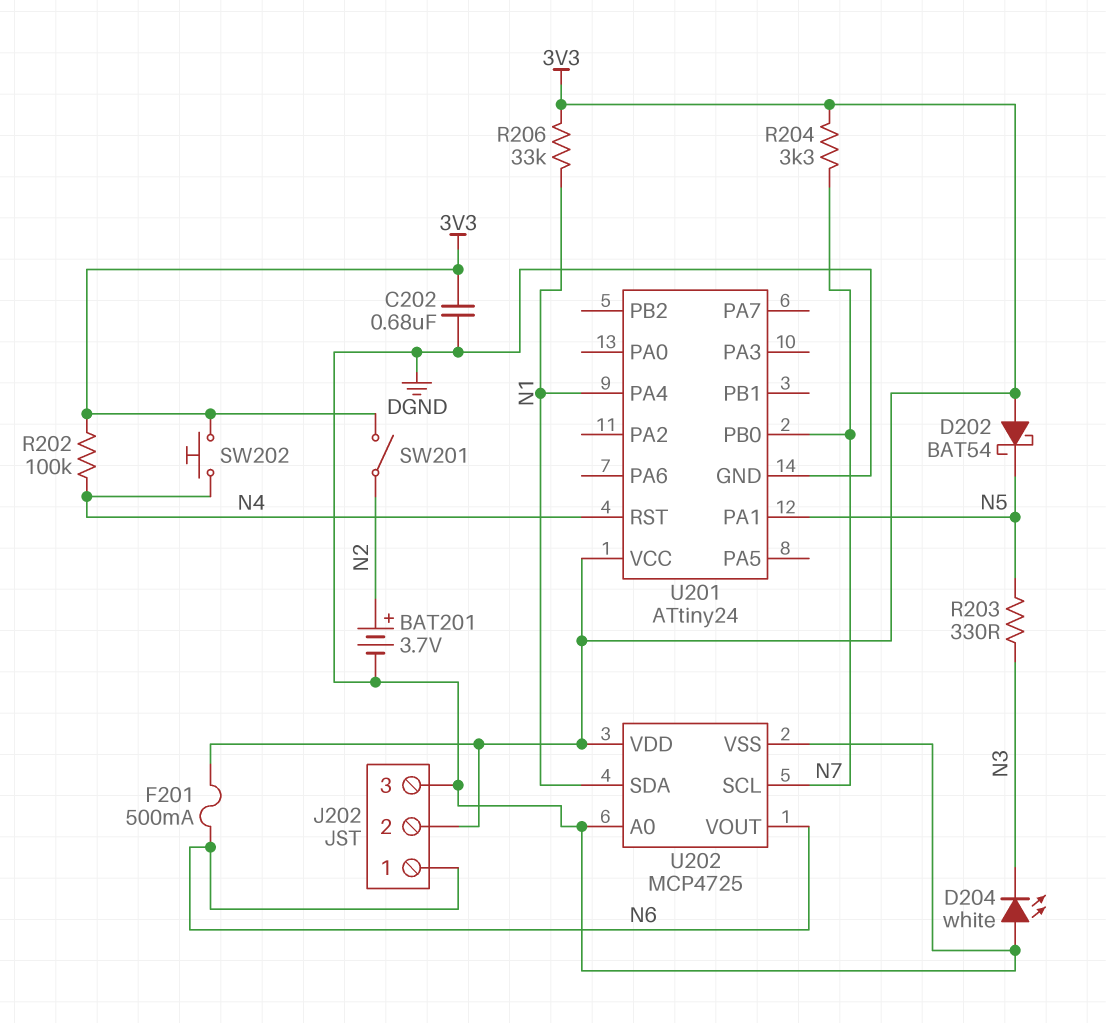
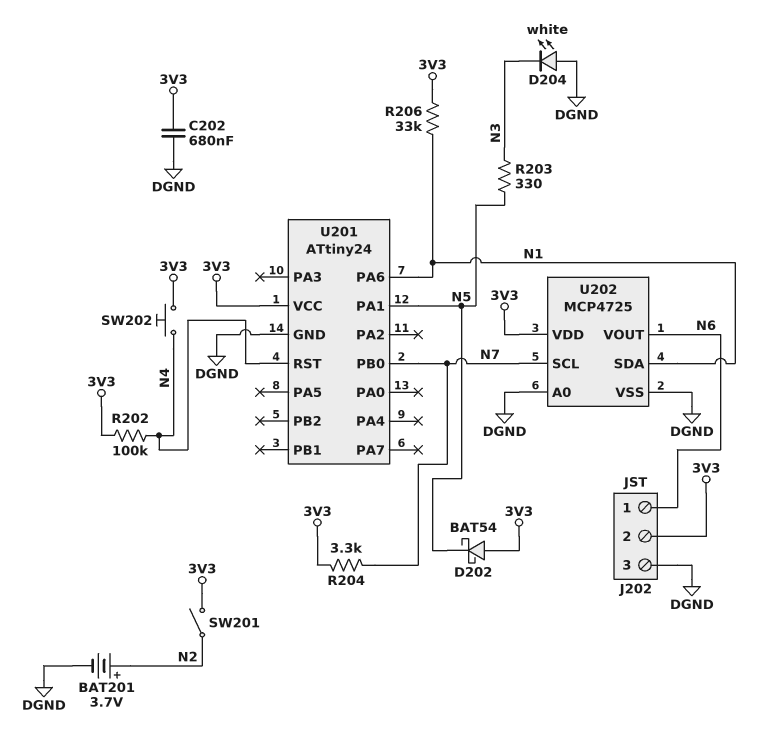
F201: 500mA (3V3, N6) -> none
U201 pin PA4: N1 -> none
U201 pin PA6: none -> N1

